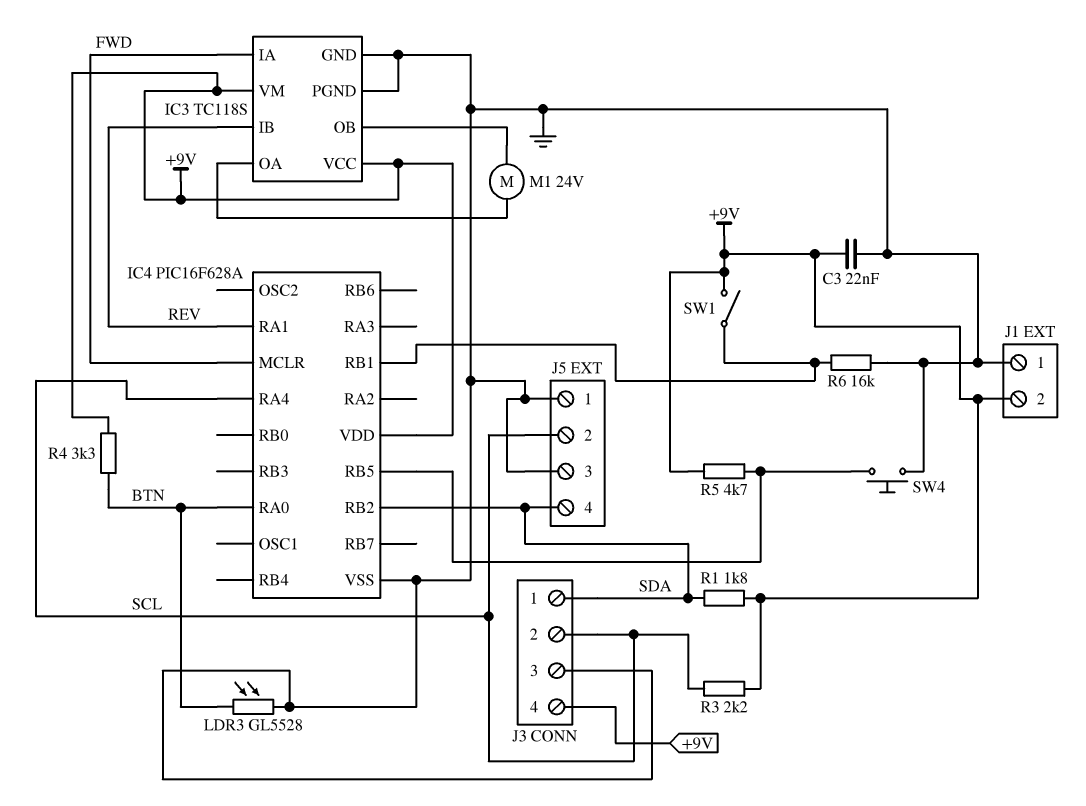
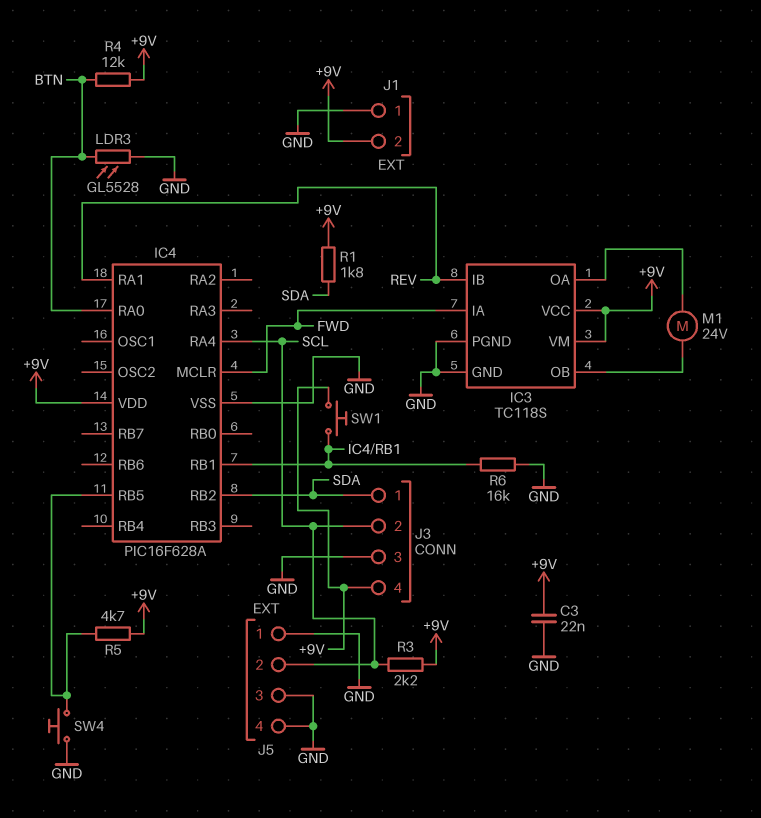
J5 pin 4: SDA -> GND
R4: 3.3k (+9V, BTN) -> 12k (+9V, BTN)
SW1: switch (+9V, IC4/RB1) -> button (+9V, IC4/RB1)

